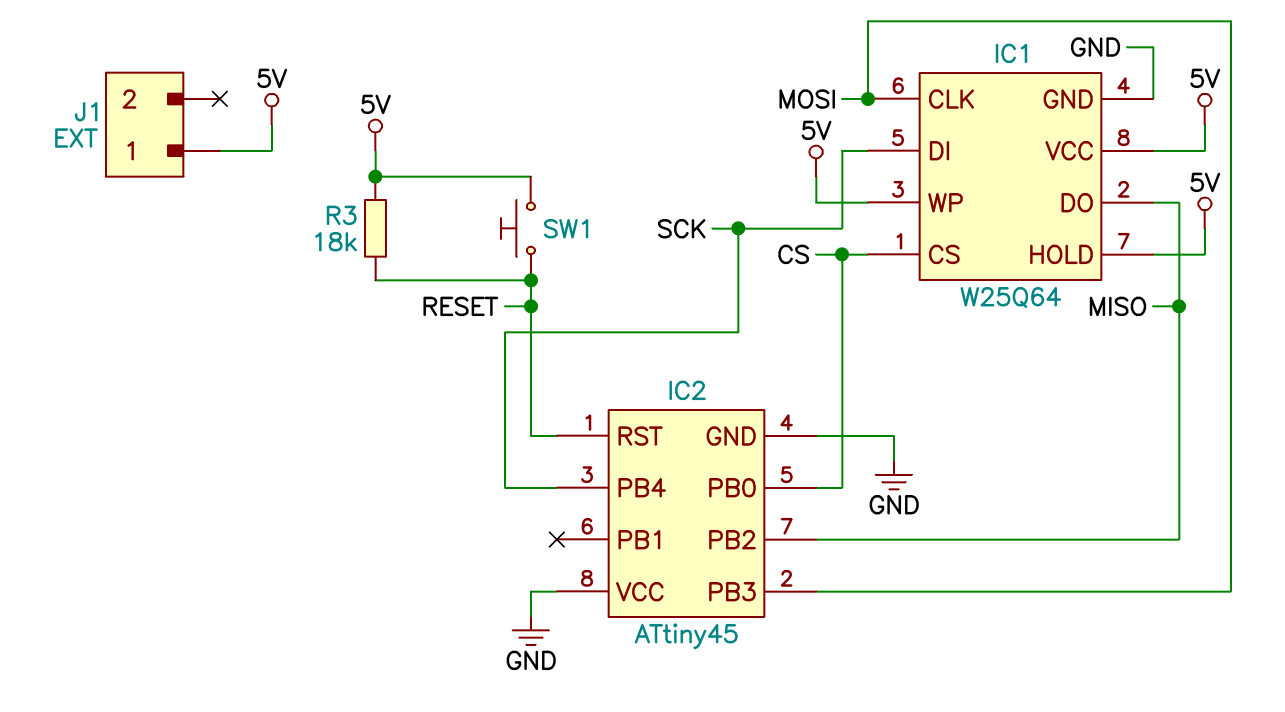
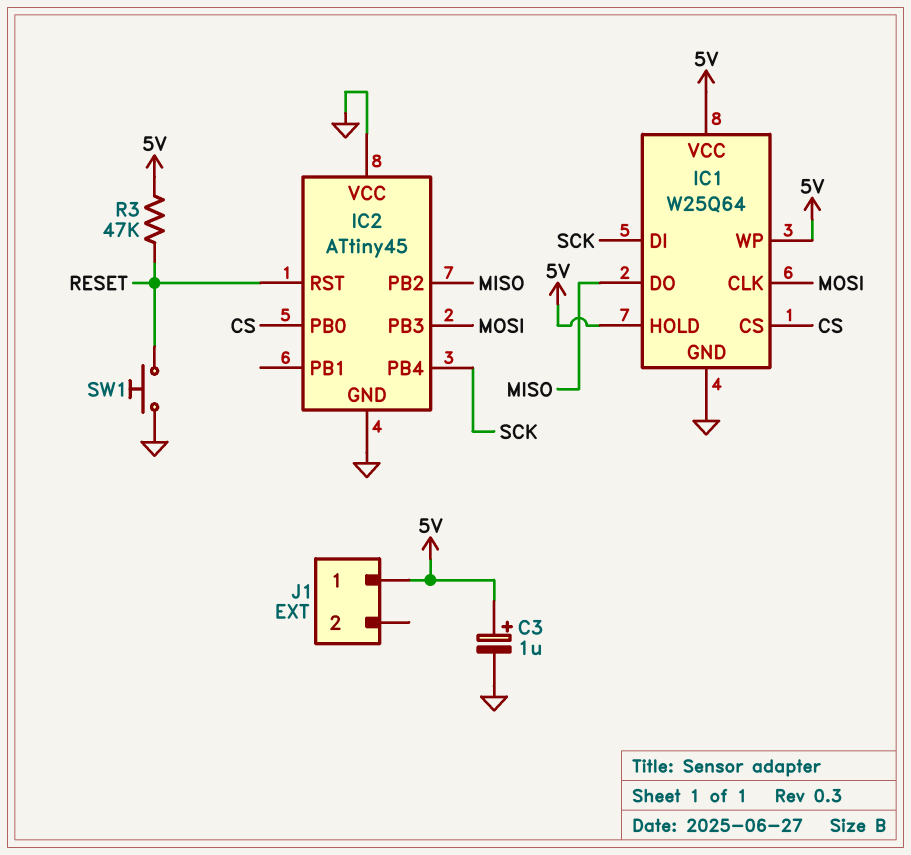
C3: none -> 1uF (plus 5V, minus GND)
R3: 18k (5V, RESET) -> 47k (5V, RESET)
SW1: button (5V, RESET) -> button (GND, RESET)

